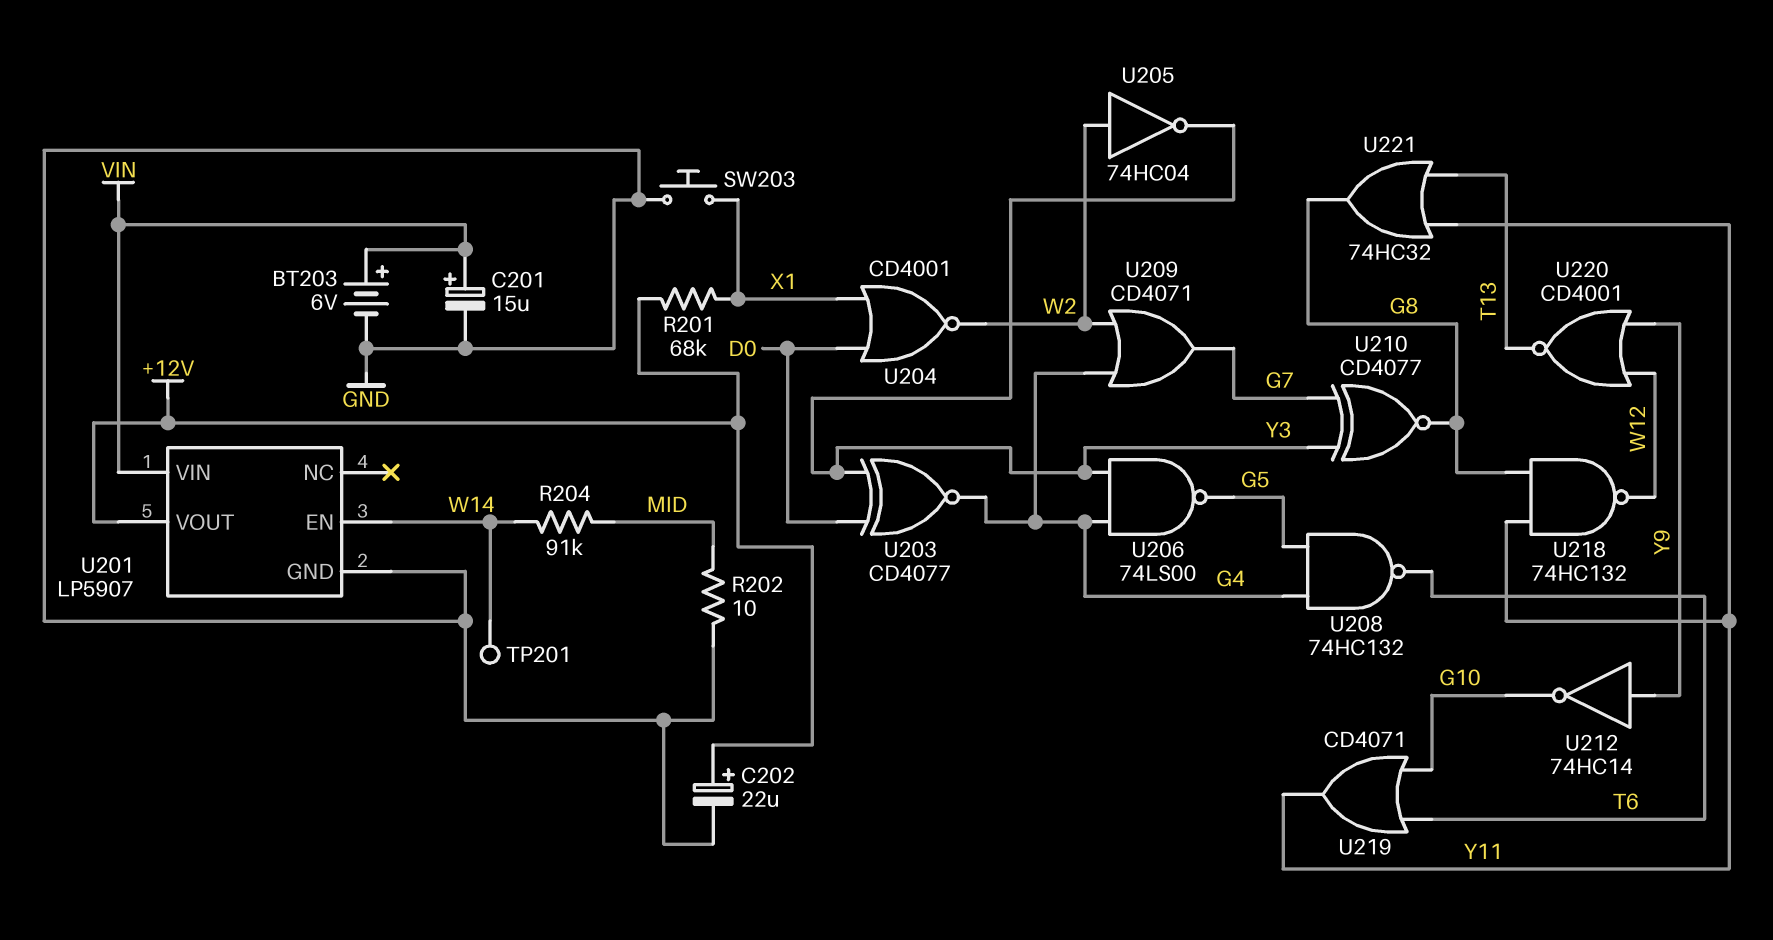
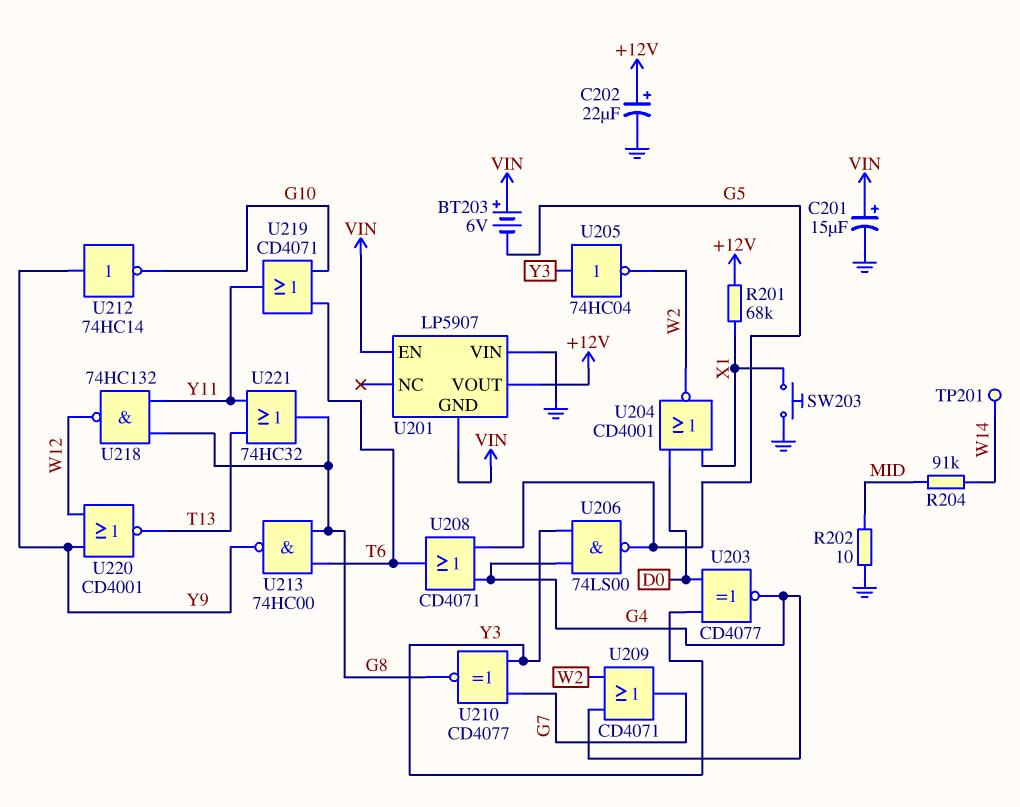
BT203: 6V (plus VIN, minus GND) -> 6V (plus VIN, minus G5)
U201 pin EN: W14 -> VIN
U201 pin GND: GND -> VIN
U201 pin VIN: VIN -> GND
U205: NOT 74HC04 (in W2, out Y3) -> NOT 74HC04 (in Y3, out W2)
U208: NAND 74HC132 (in G4, in G5, out T6) -> OR CD4071 (in G4, in G5, out T6)
U213: none -> NAND 74HC00 (in G8, in T6, out Y9)

